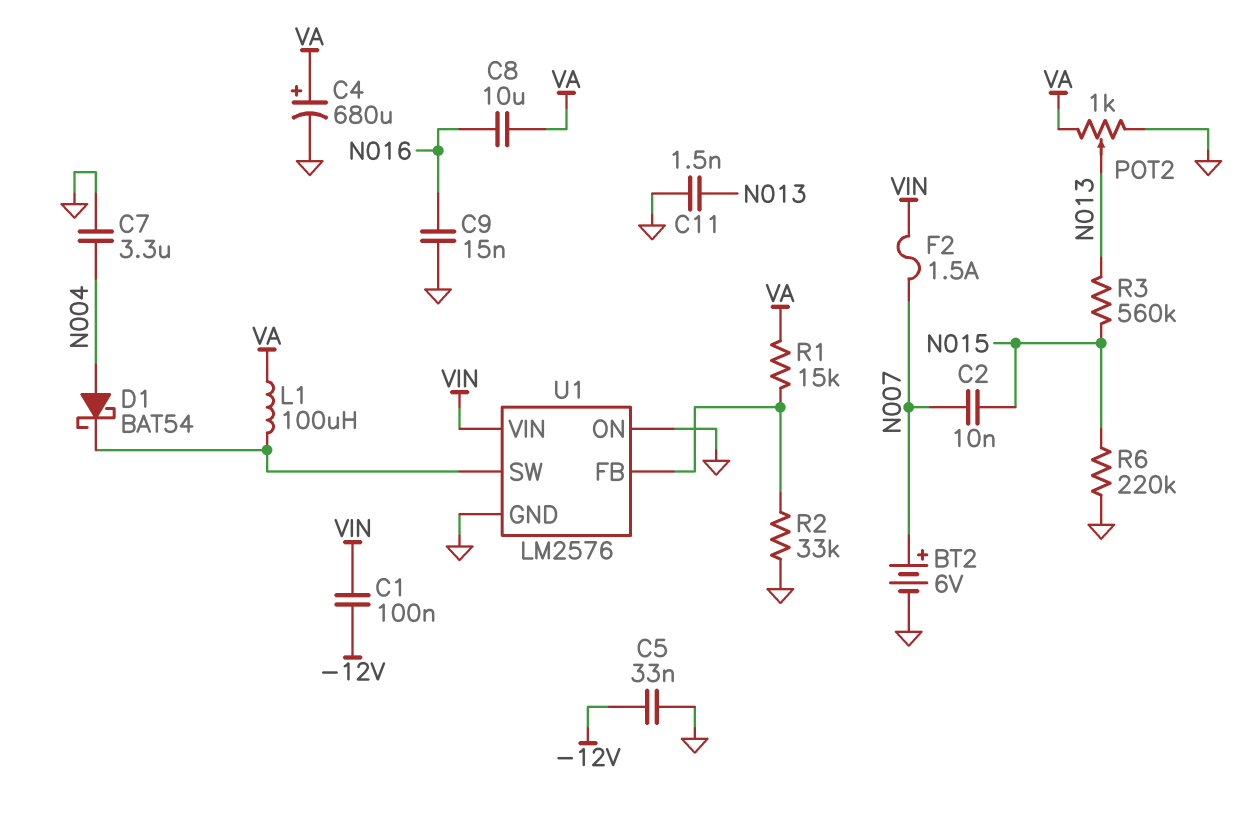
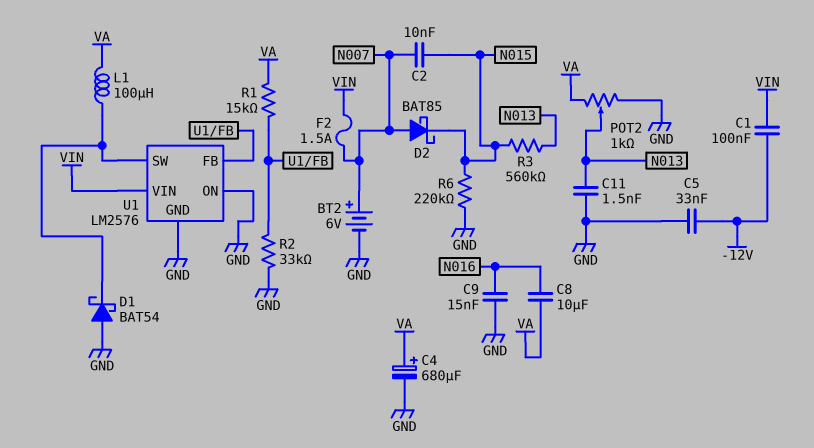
C7: 3.3uF (GND, N004) -> none
D1: schottky BAT54 (A N004, K U1/SW) -> schottky BAT54 (A GND, K U1/SW)
D2: none -> schottky BAT85 (A N007, K N015)

